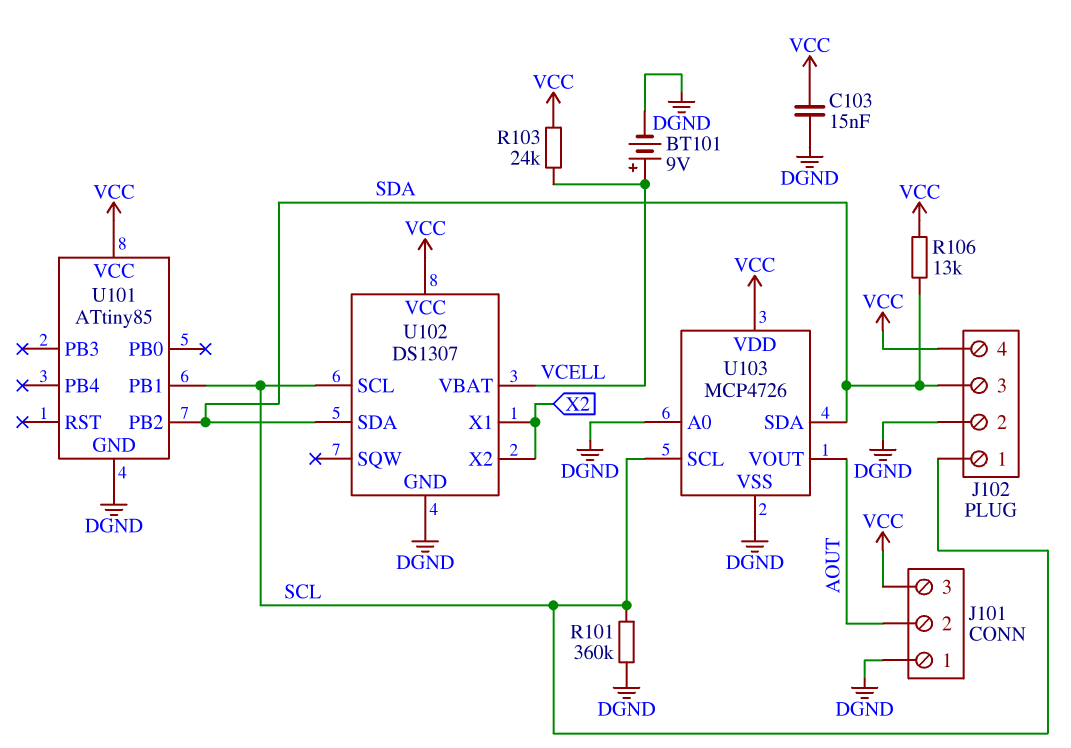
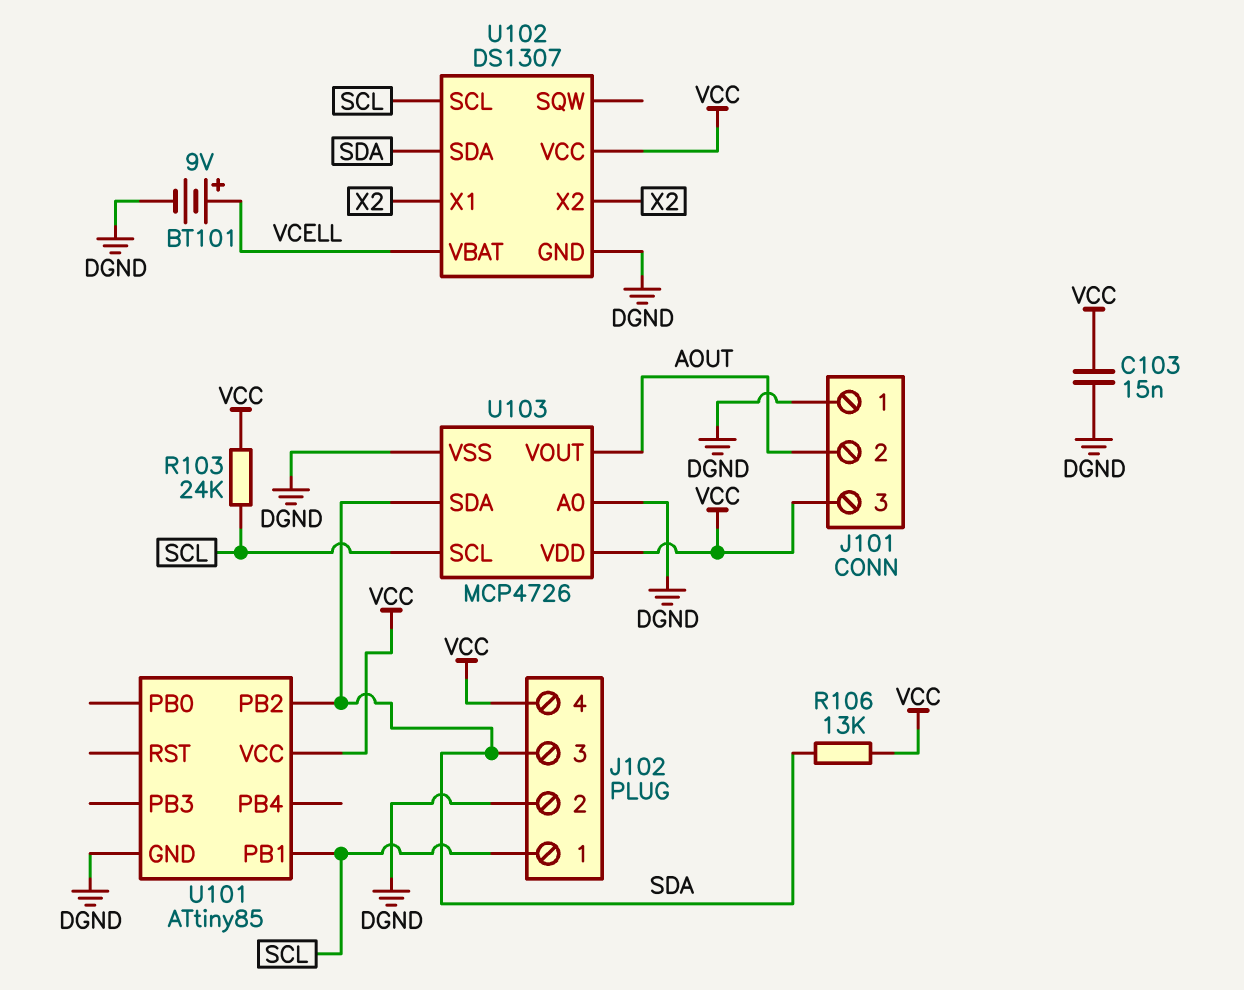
R101: 360k (DGND, SCL) -> none
R103: 24k (VCC, VCELL) -> 24k (SCL, VCC)

